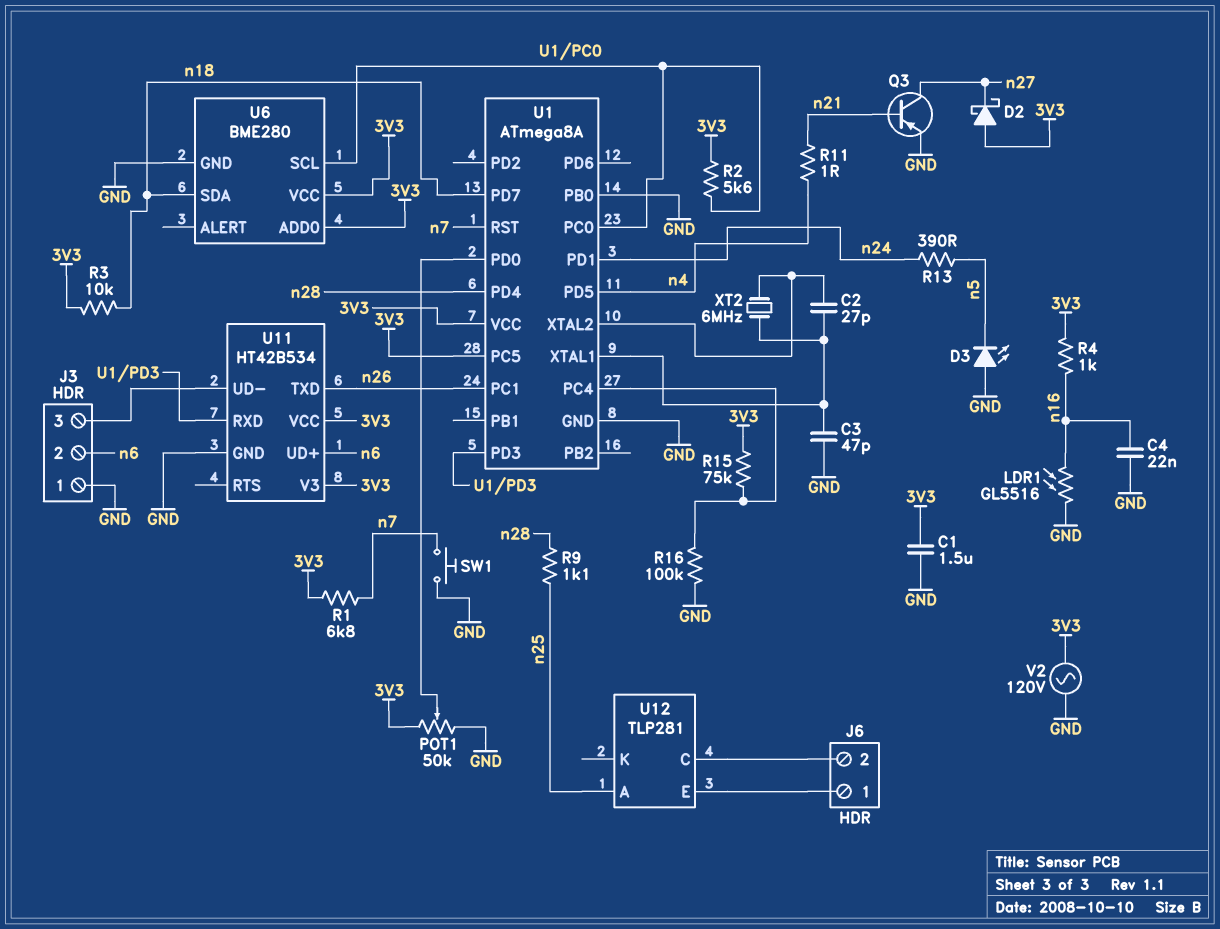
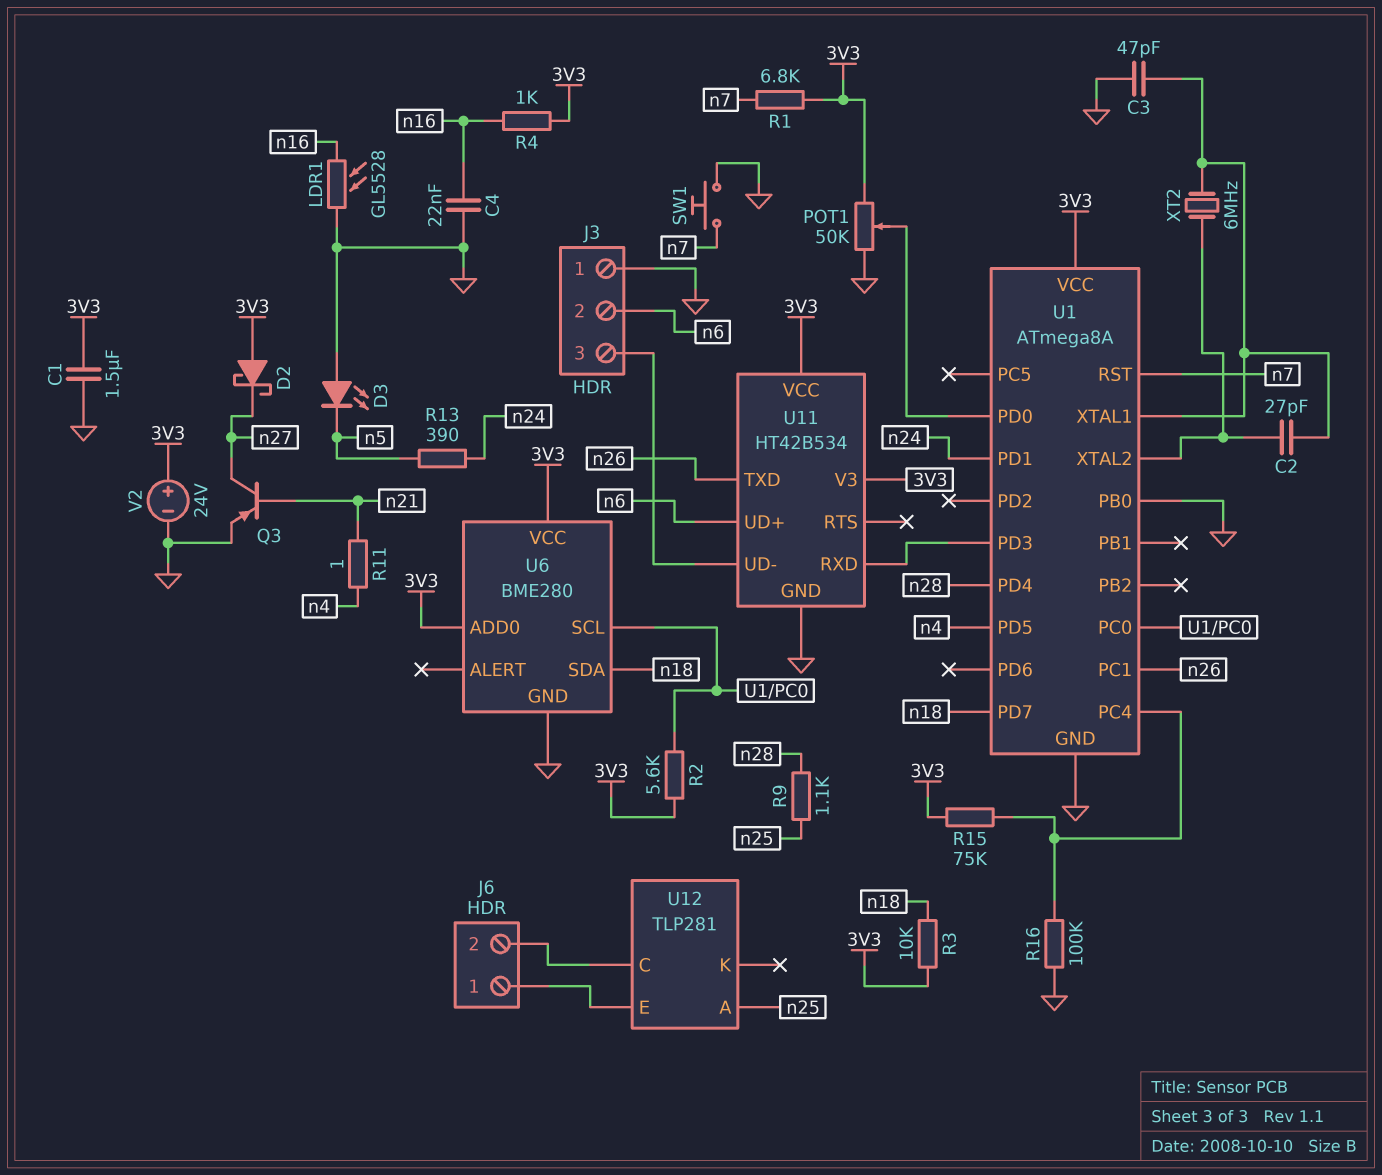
LDR1: GL5516 (GND, n16) -> GL5528 (GND, n16)
U1 pin PC5: 3V3 -> none
V2: AC 120V (3V3, GND) -> 24V (plus 3V3, minus GND)

